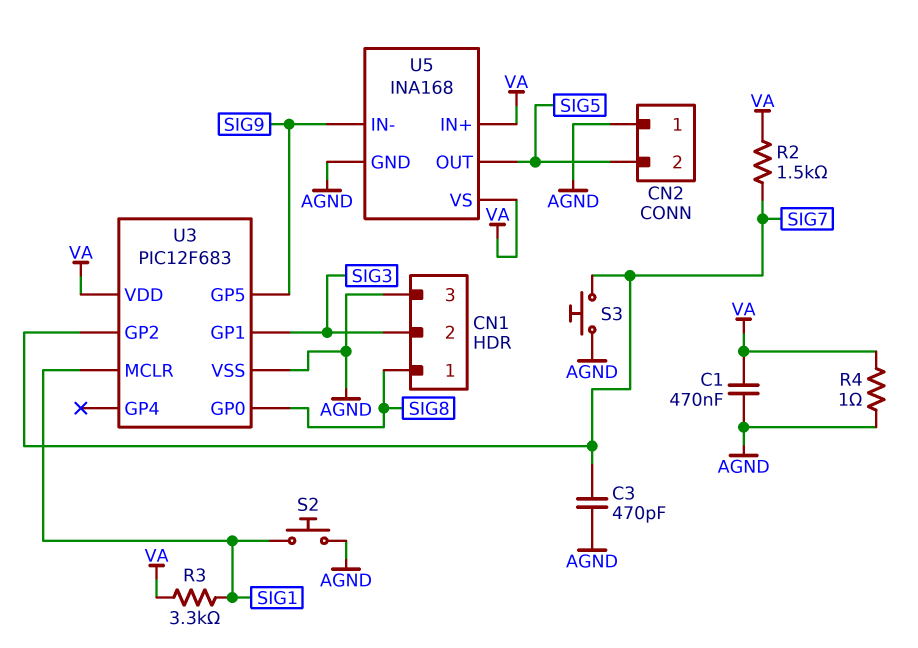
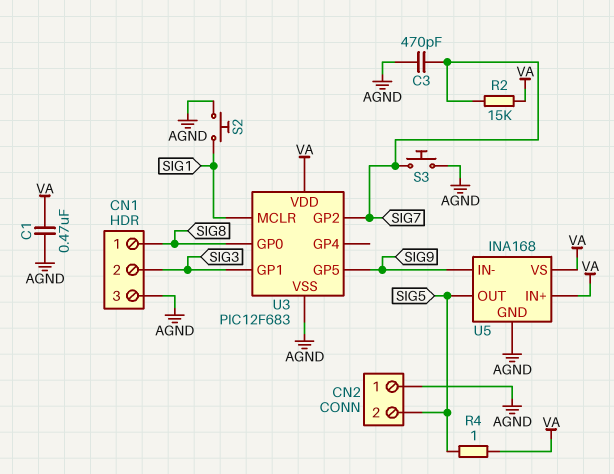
R2: 1.5k (SIG7, VA) -> 15k (SIG7, VA)
R3: 3.3k (SIG1, VA) -> none
R4: 1 (AGND, VA) -> 1 (SIG5, VA)

